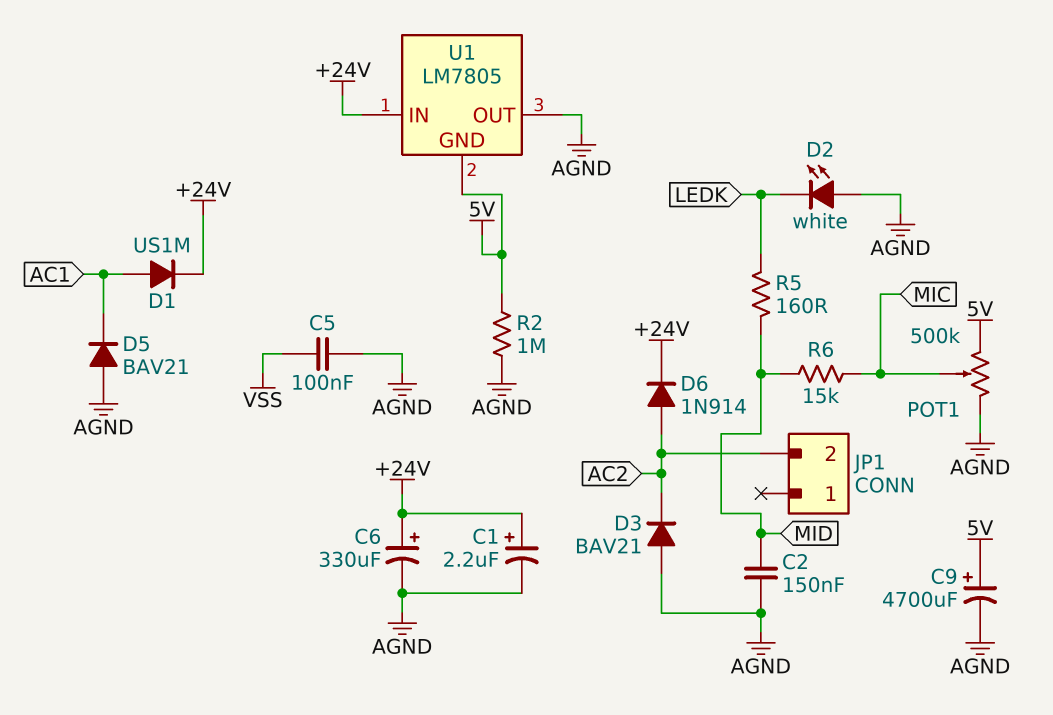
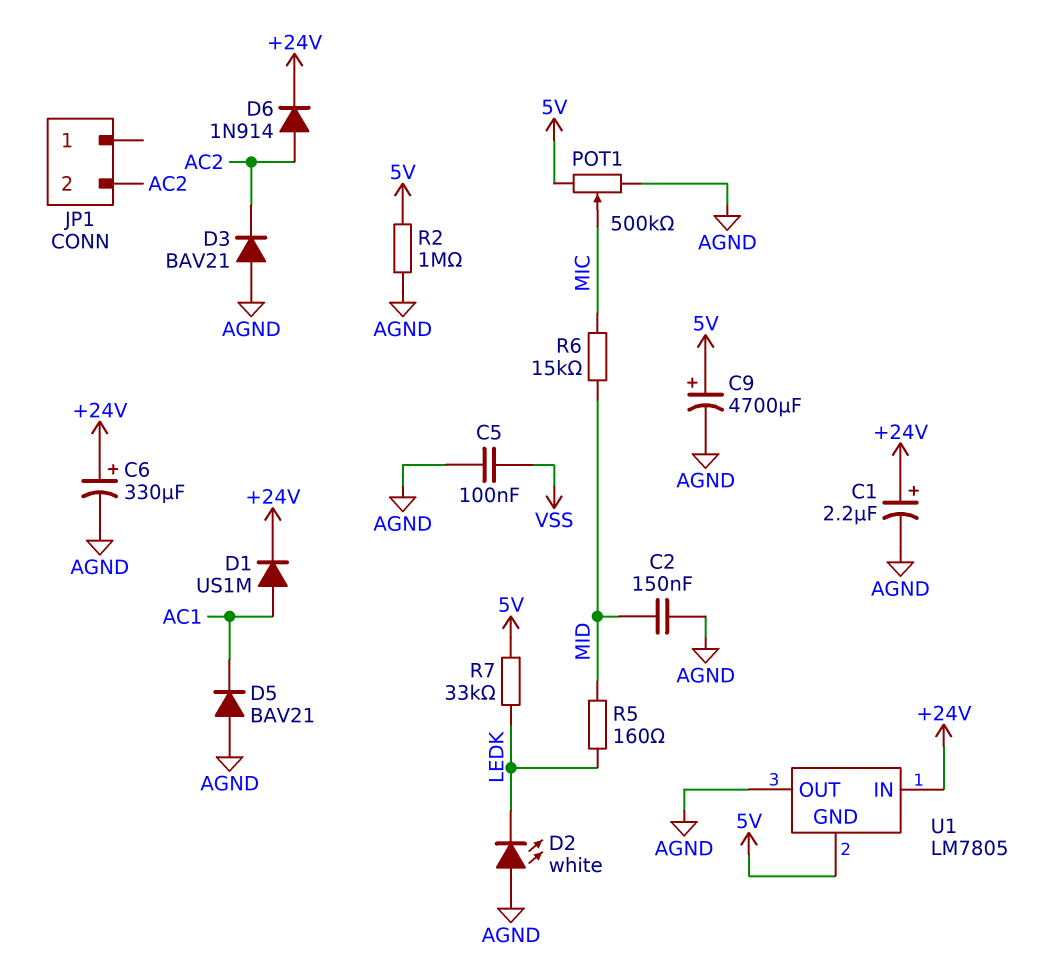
R7: none -> 33k (5V, LEDK)

